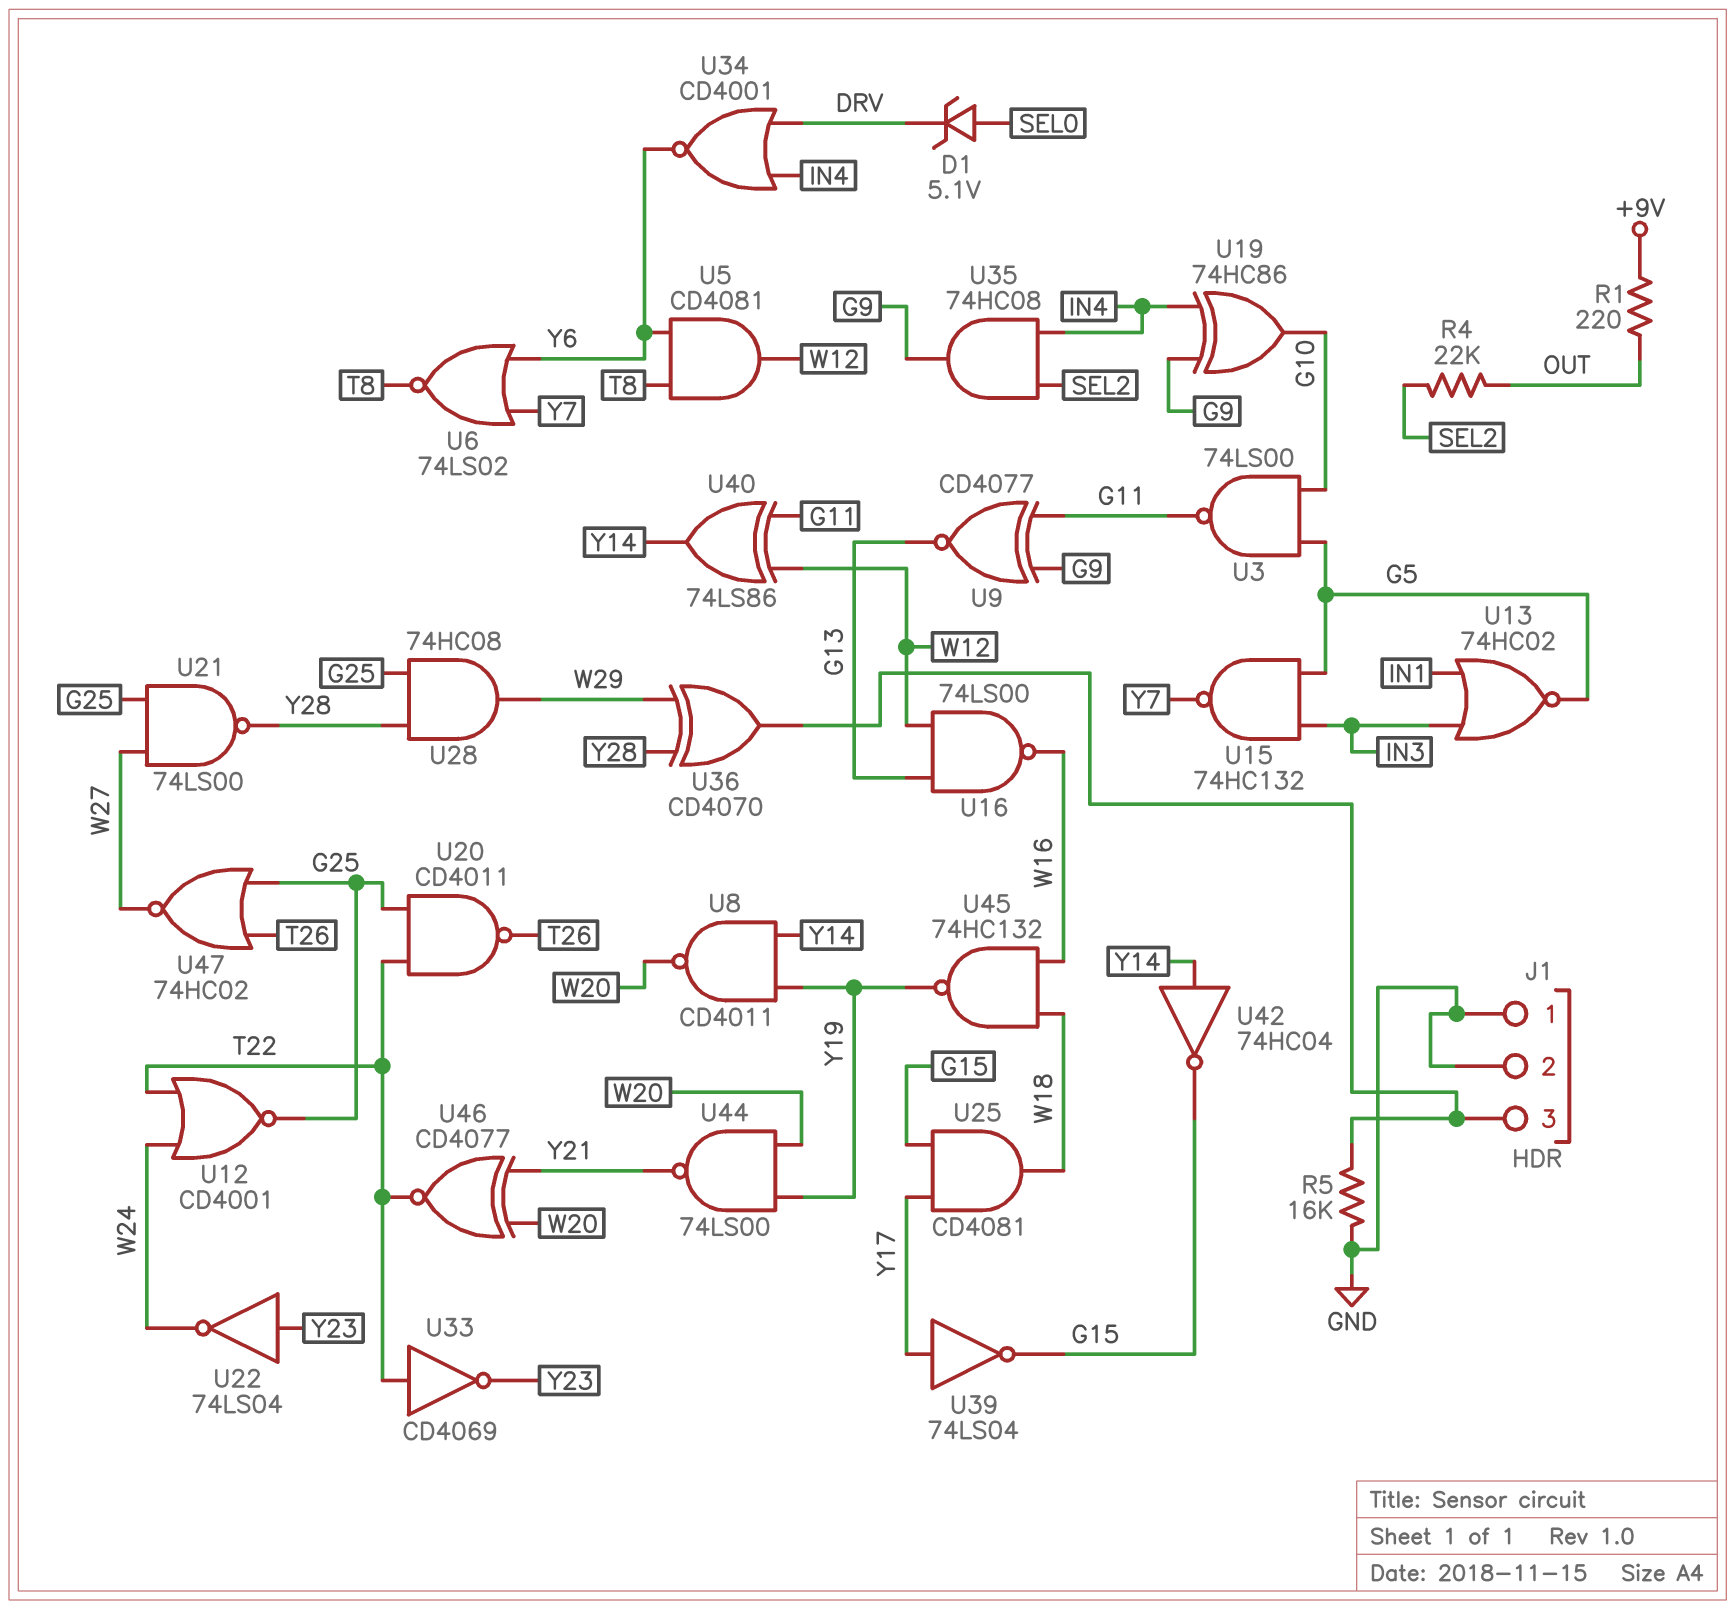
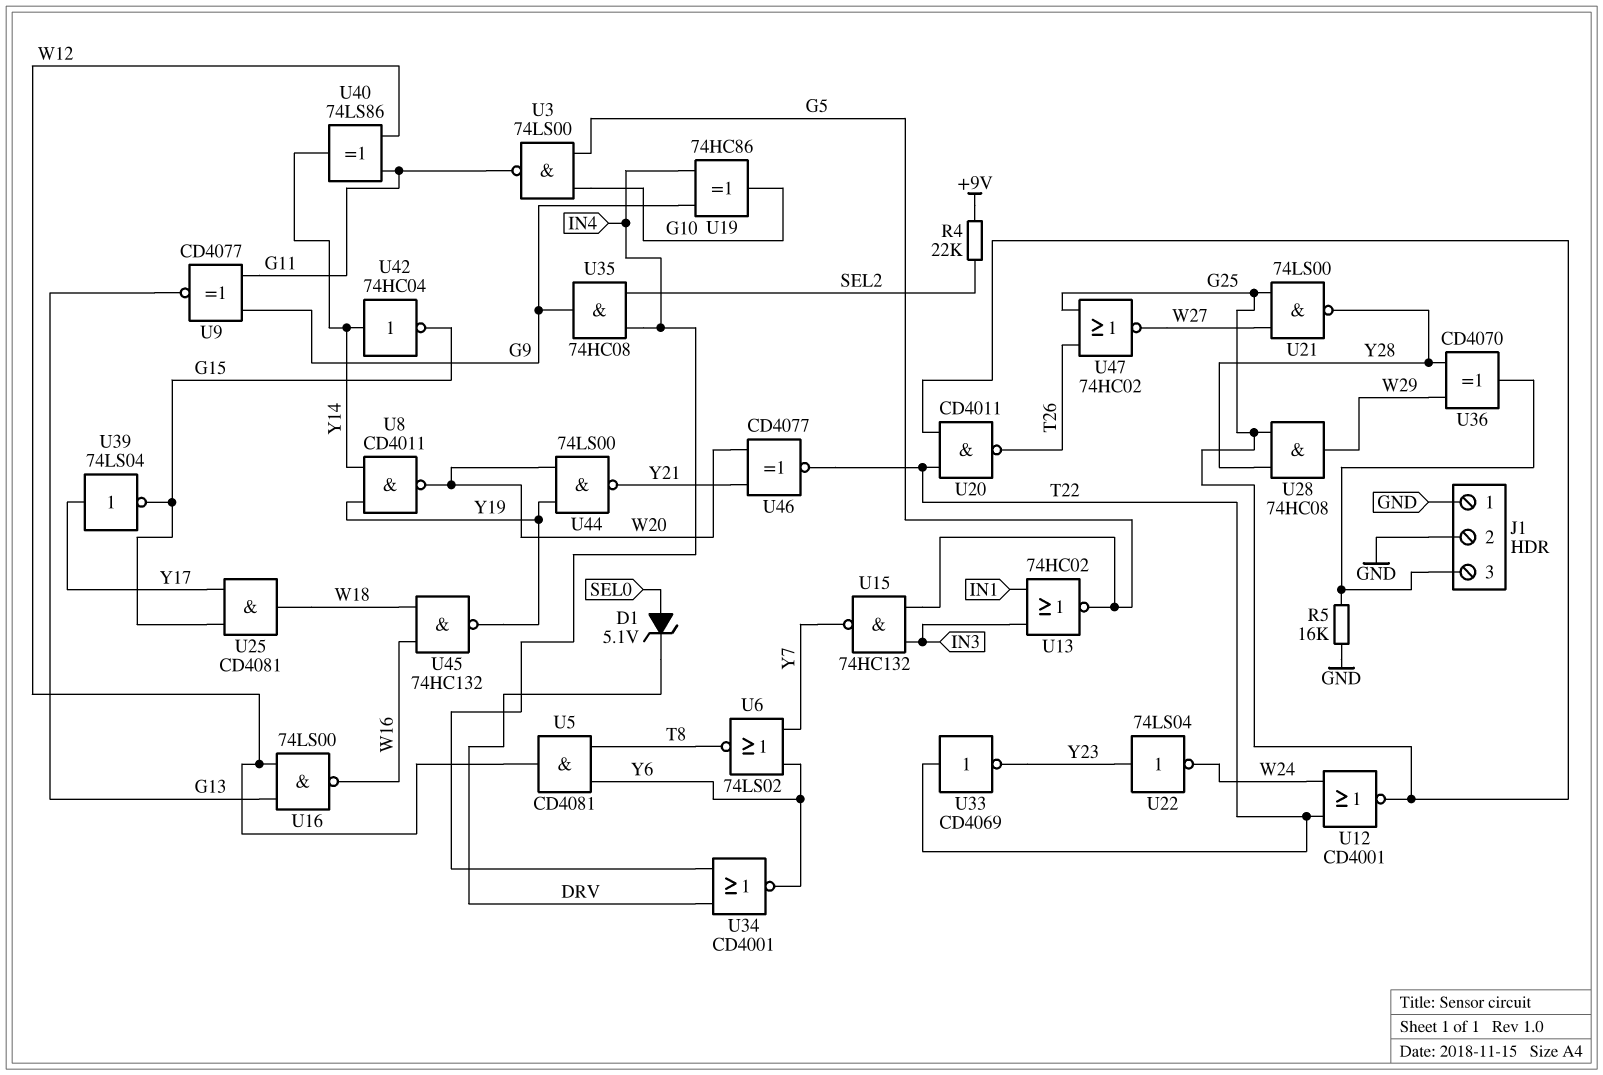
R1: 220 (+9V, OUT) -> none
R4: 22k (OUT, SEL2) -> 22k (+9V, SEL2)

